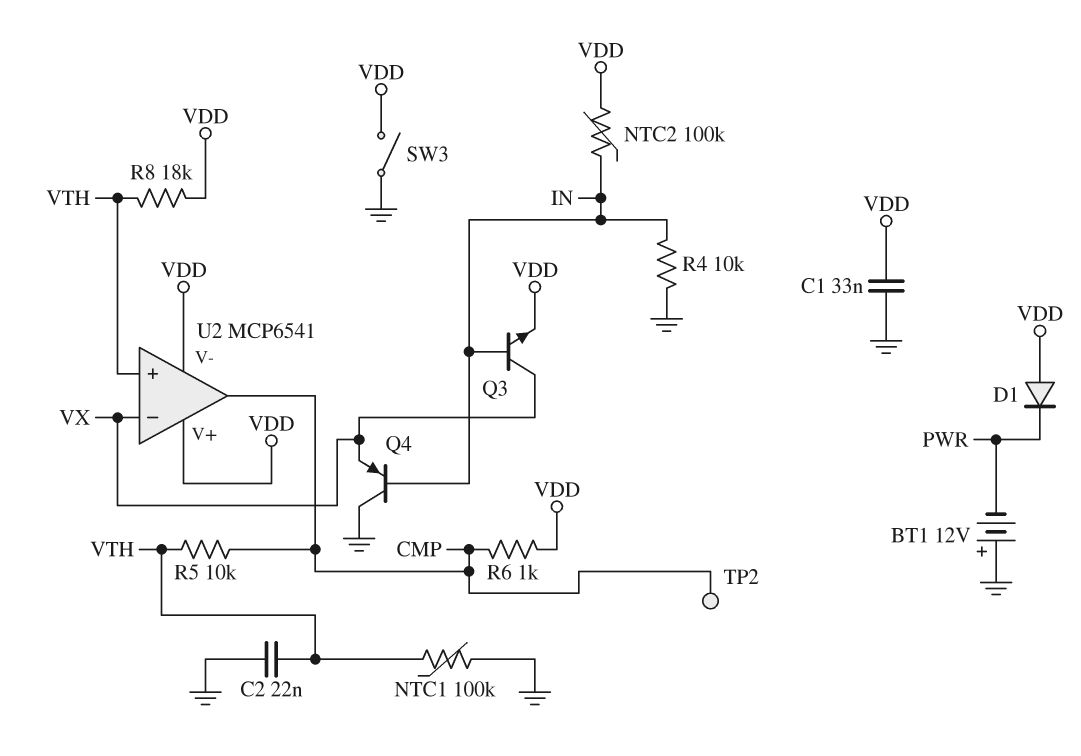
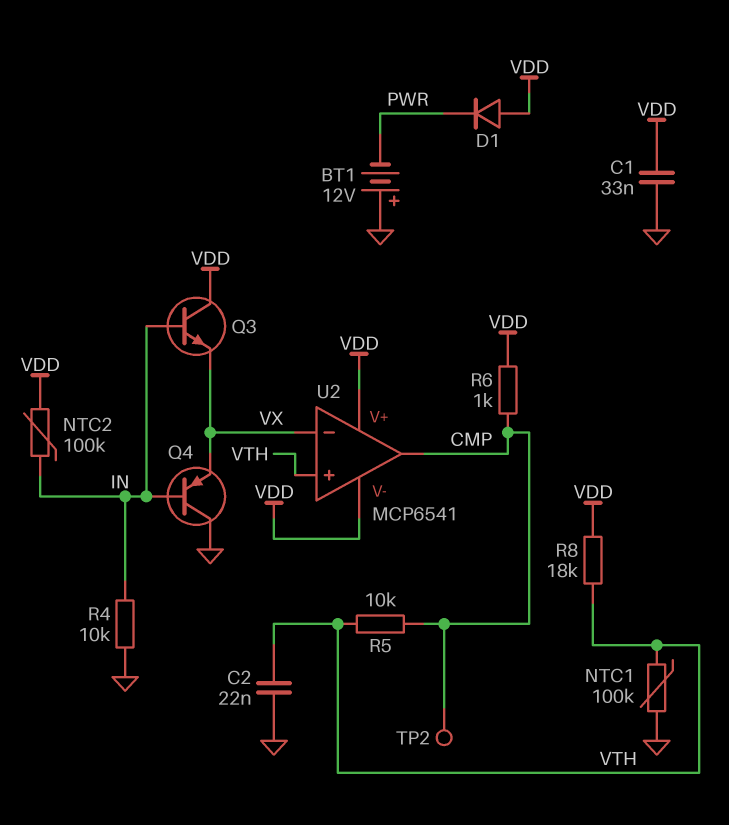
Q3: NPN (B IN, C VX, E VDD) -> NPN (B IN, C VDD, E VX)
SW3: switch (GND, VDD) -> none

